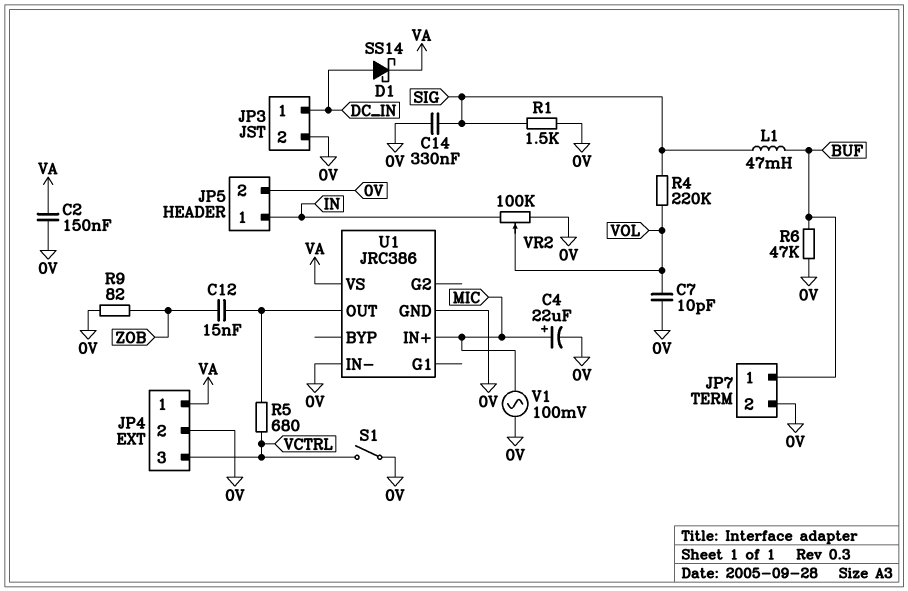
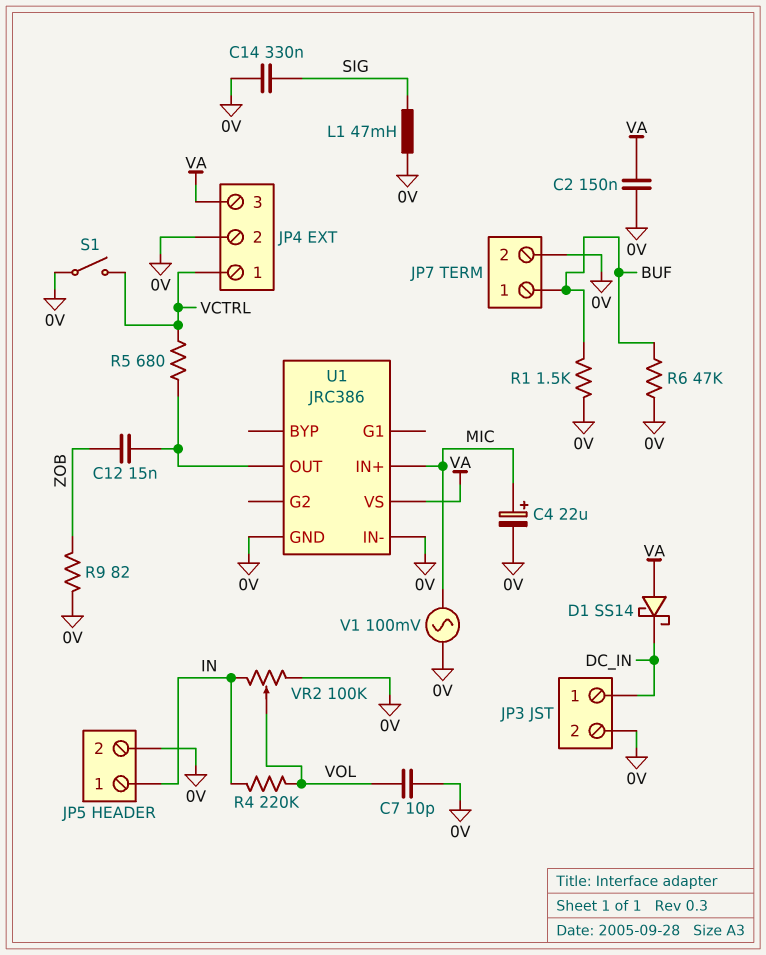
D1: schottky SS14 (A DC_IN, K VA) -> schottky SS14 (A VA, K DC_IN)
JP4 pin 1: VA -> VCTRL
JP4 pin 3: VCTRL -> VA
L1: 47mH (BUF, SIG) -> 47mH (0V, SIG)
R1: 1.5k (0V, SIG) -> 1.5k (0V, BUF)
R4: 220k (SIG, VOL) -> 220k (IN, VOL)

